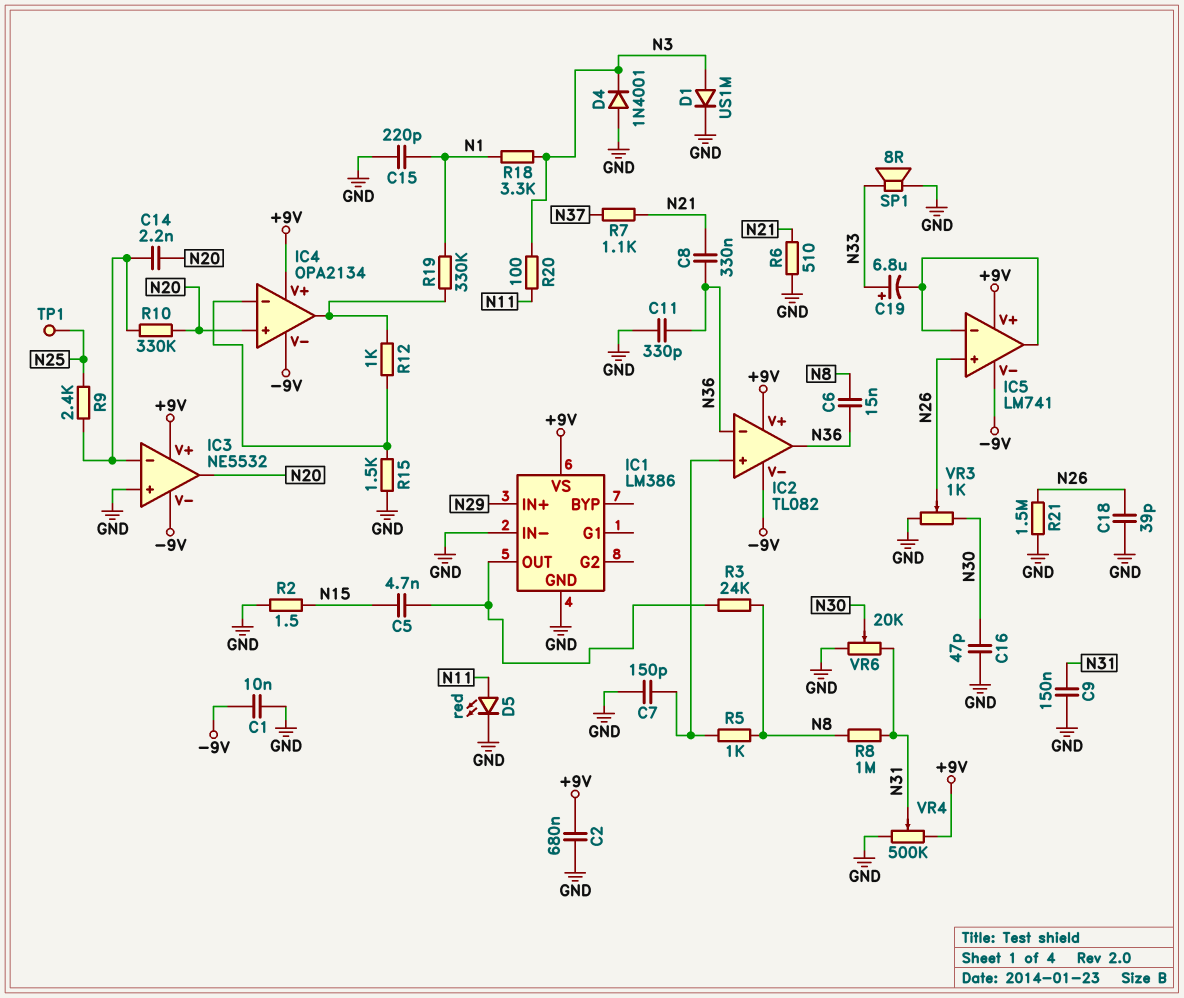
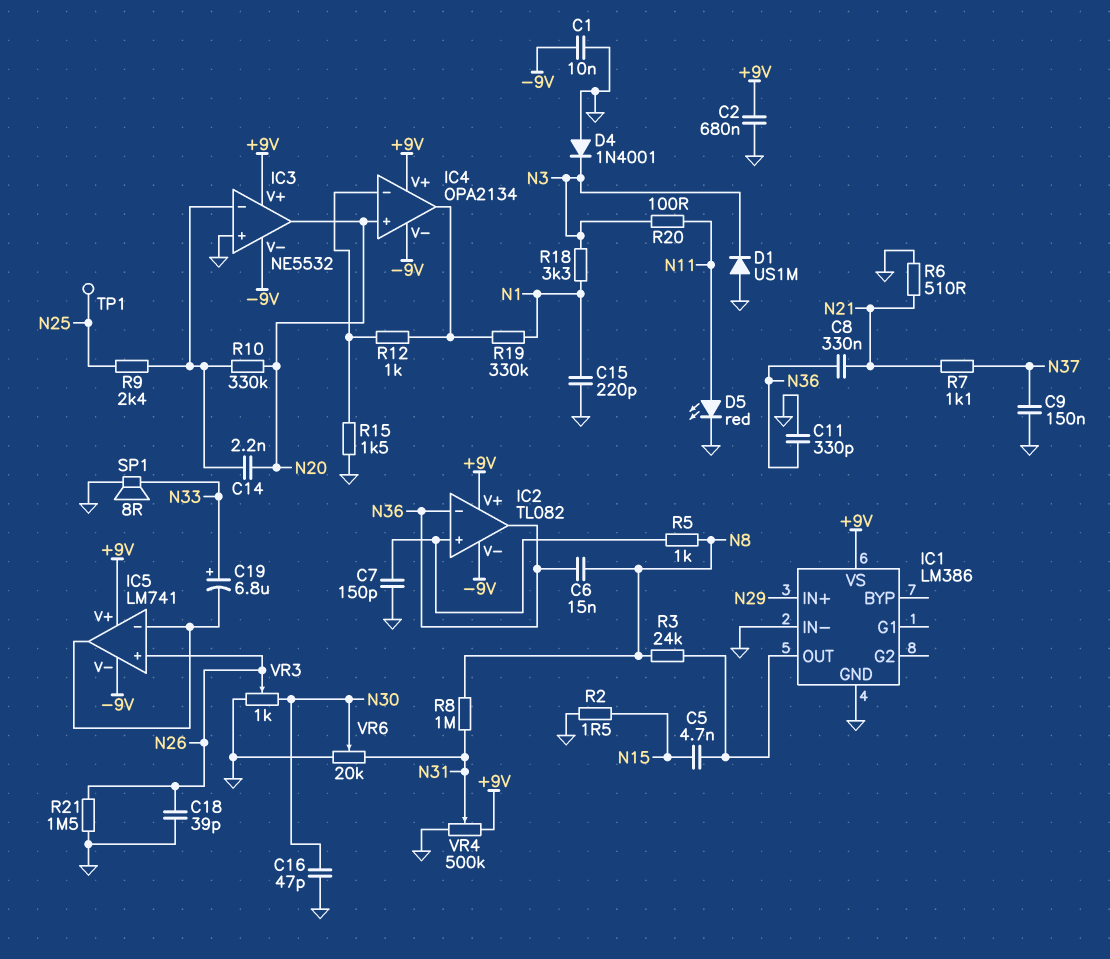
C9: 150nF (GND, N31) -> 150nF (GND, N37)
D1: diode US1M (A N3, K GND) -> diode US1M (A GND, K N3)

